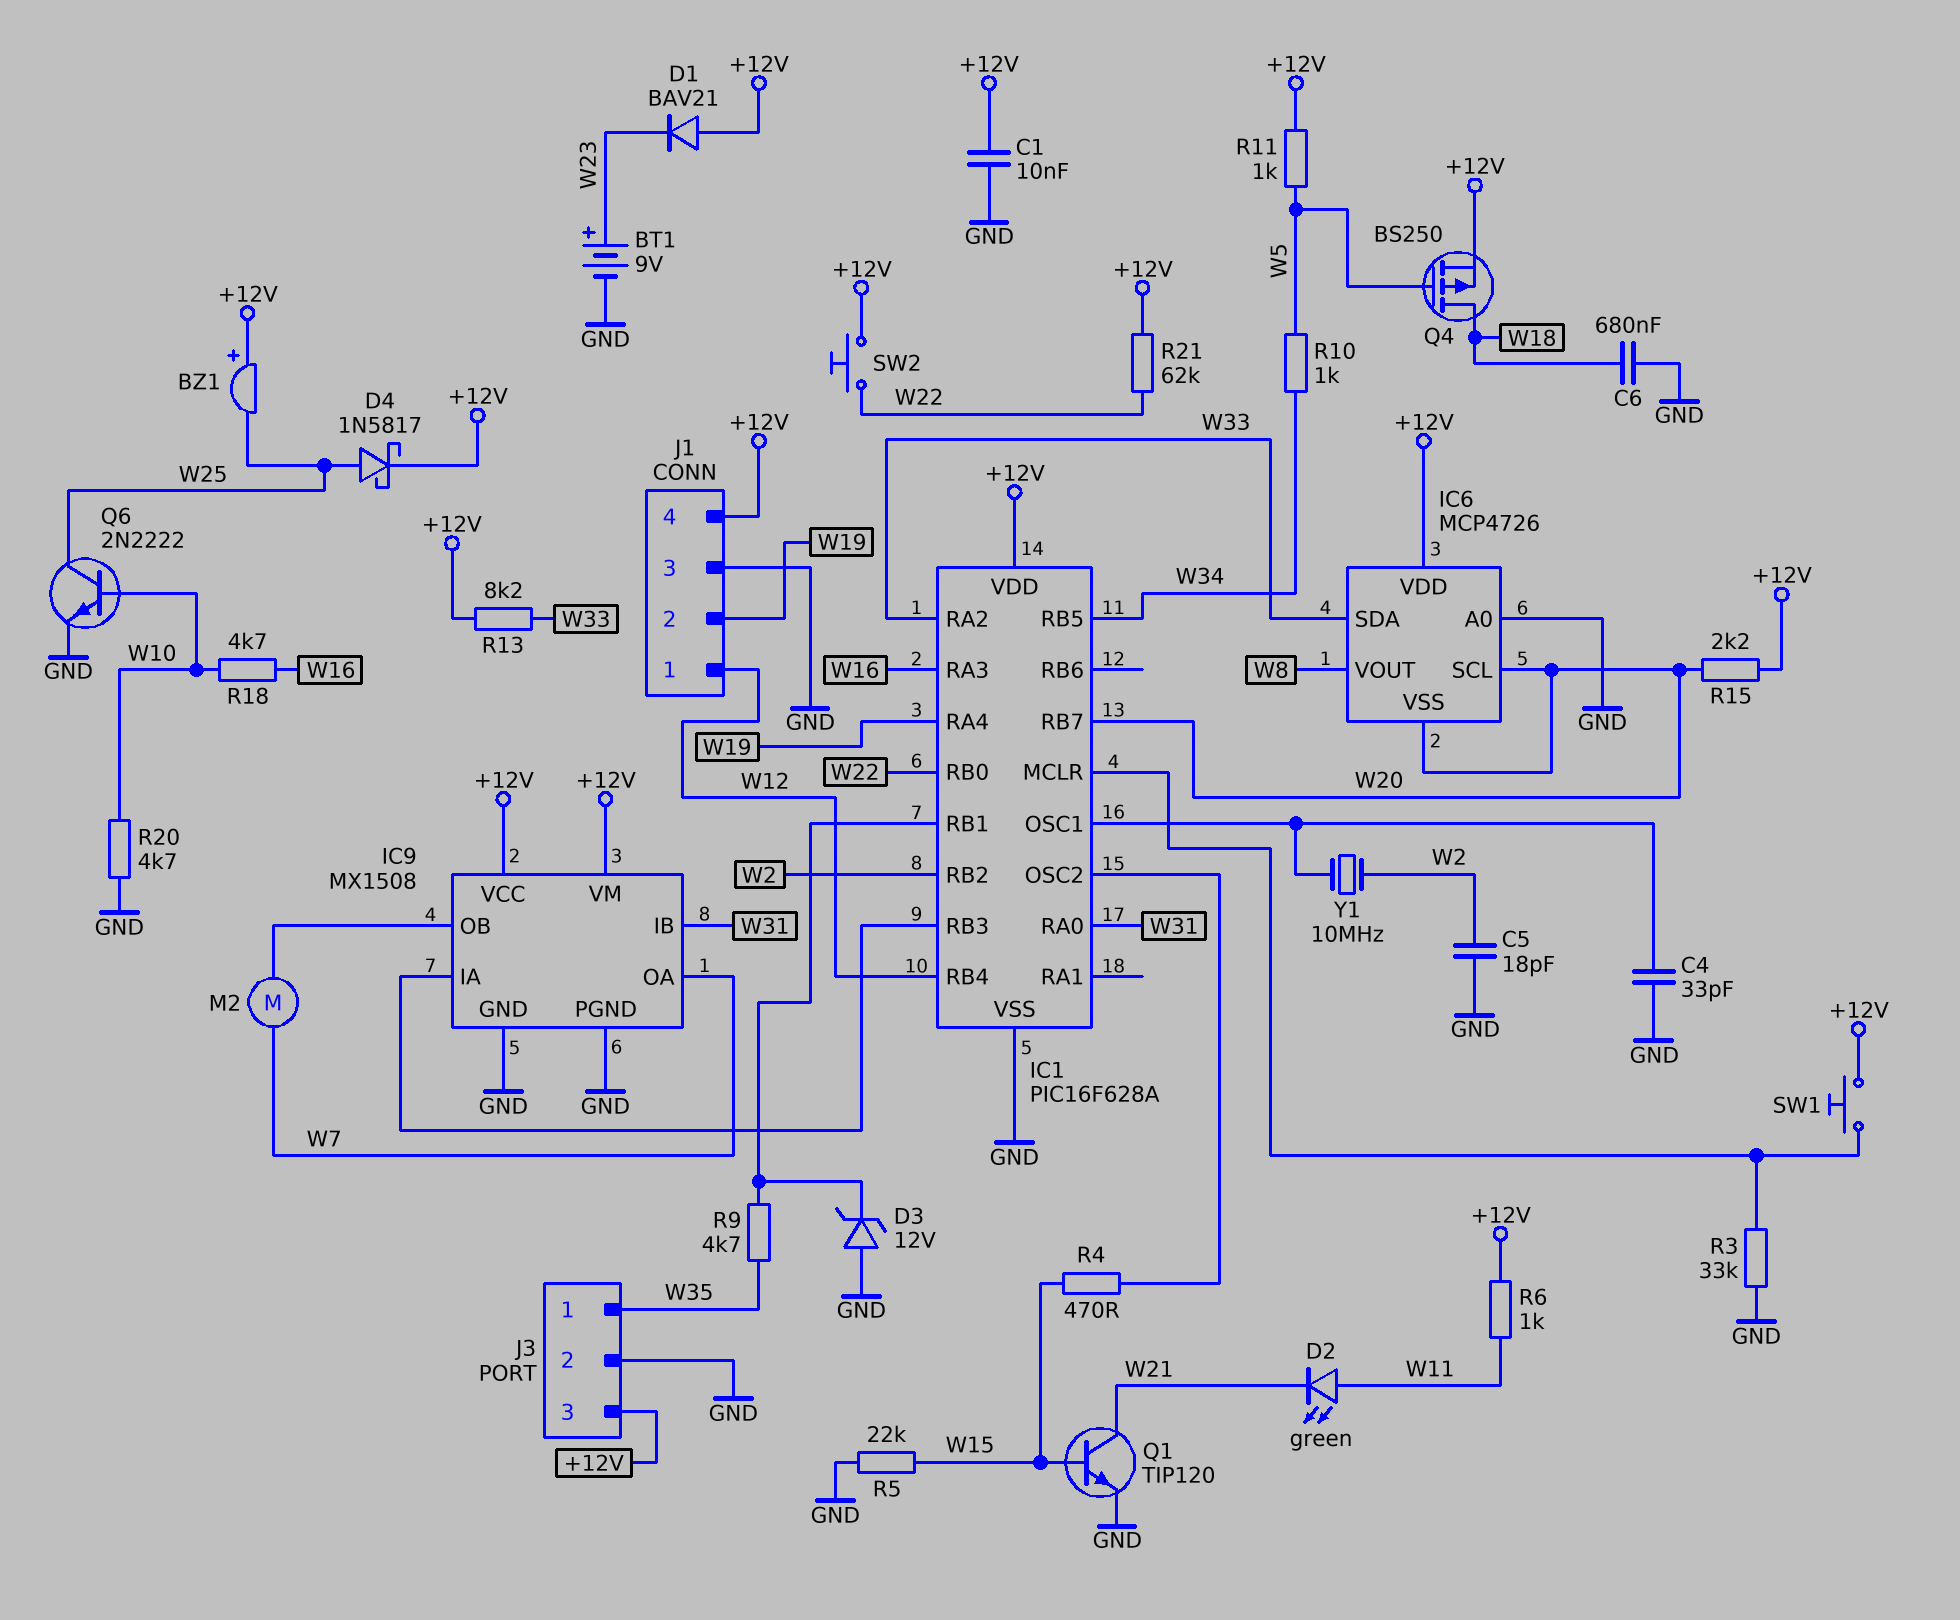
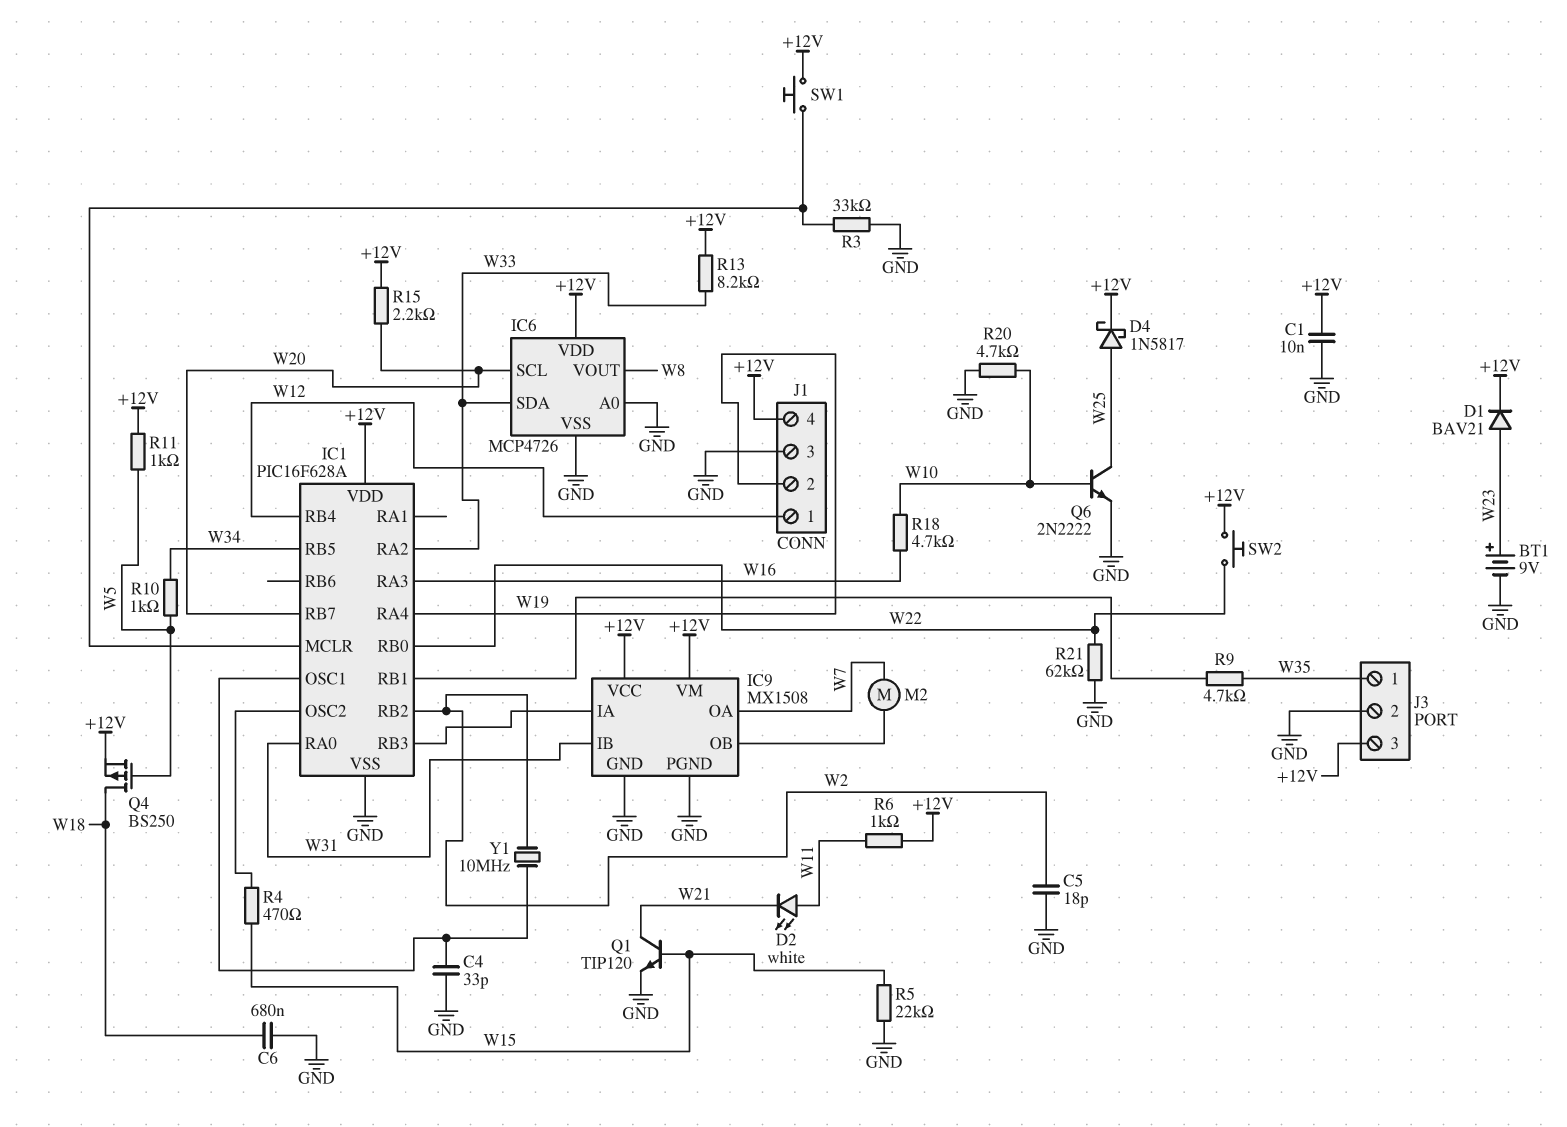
BZ1: buzzer (plus +12V, minus W25) -> none
D1: diode BAV21 (A +12V, K W23) -> diode BAV21 (A W23, K +12V)
D2: LED green (A W11, K W21) -> LED white (A W11, K W21)
D3: zener 12V (A GND, K IC1/RB1) -> none
IC6 pin VSS: W20 -> GND
R21: 62k (+12V, W22) -> 62k (GND, W22)

